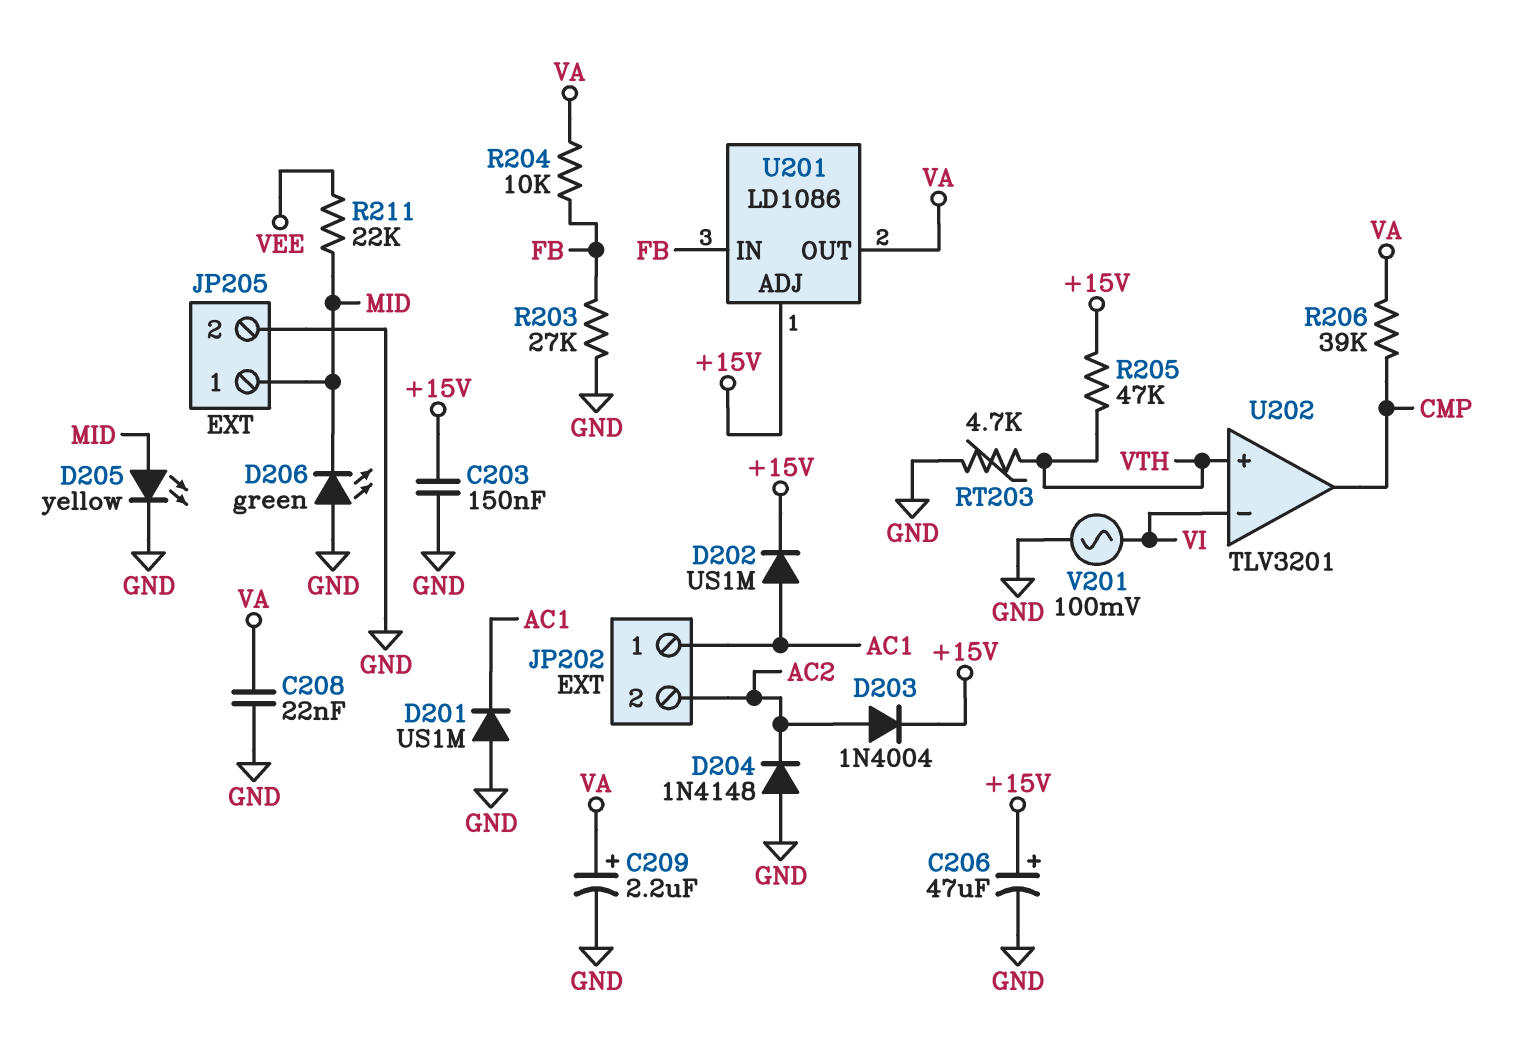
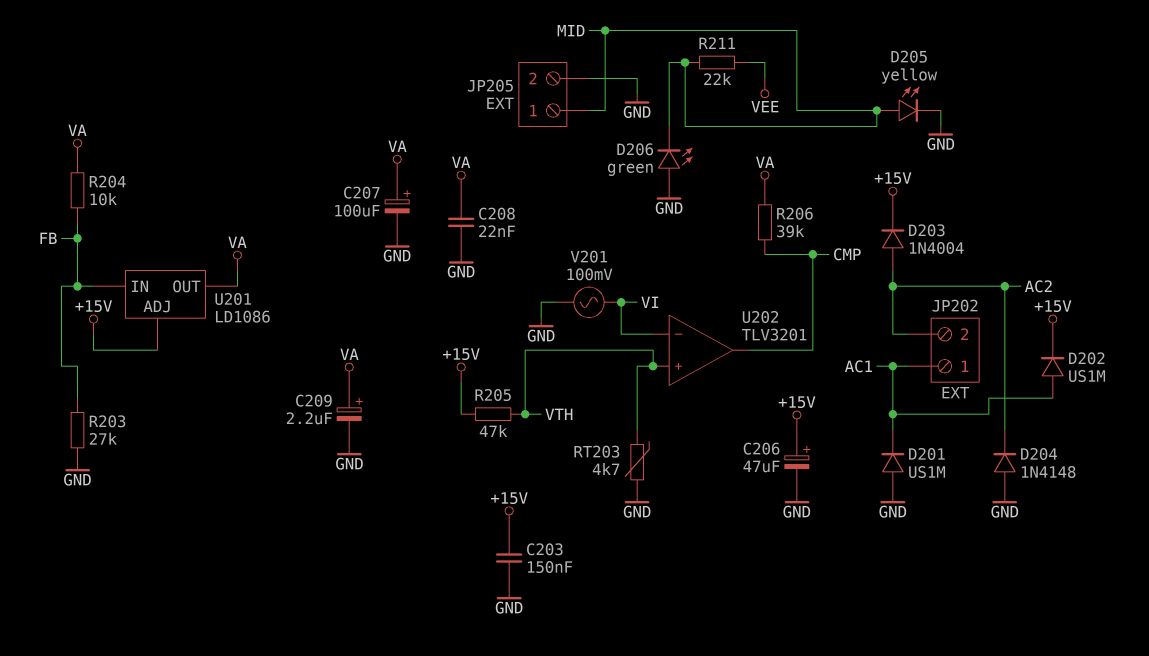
C207: none -> 100uF (plus VA, minus GND)

